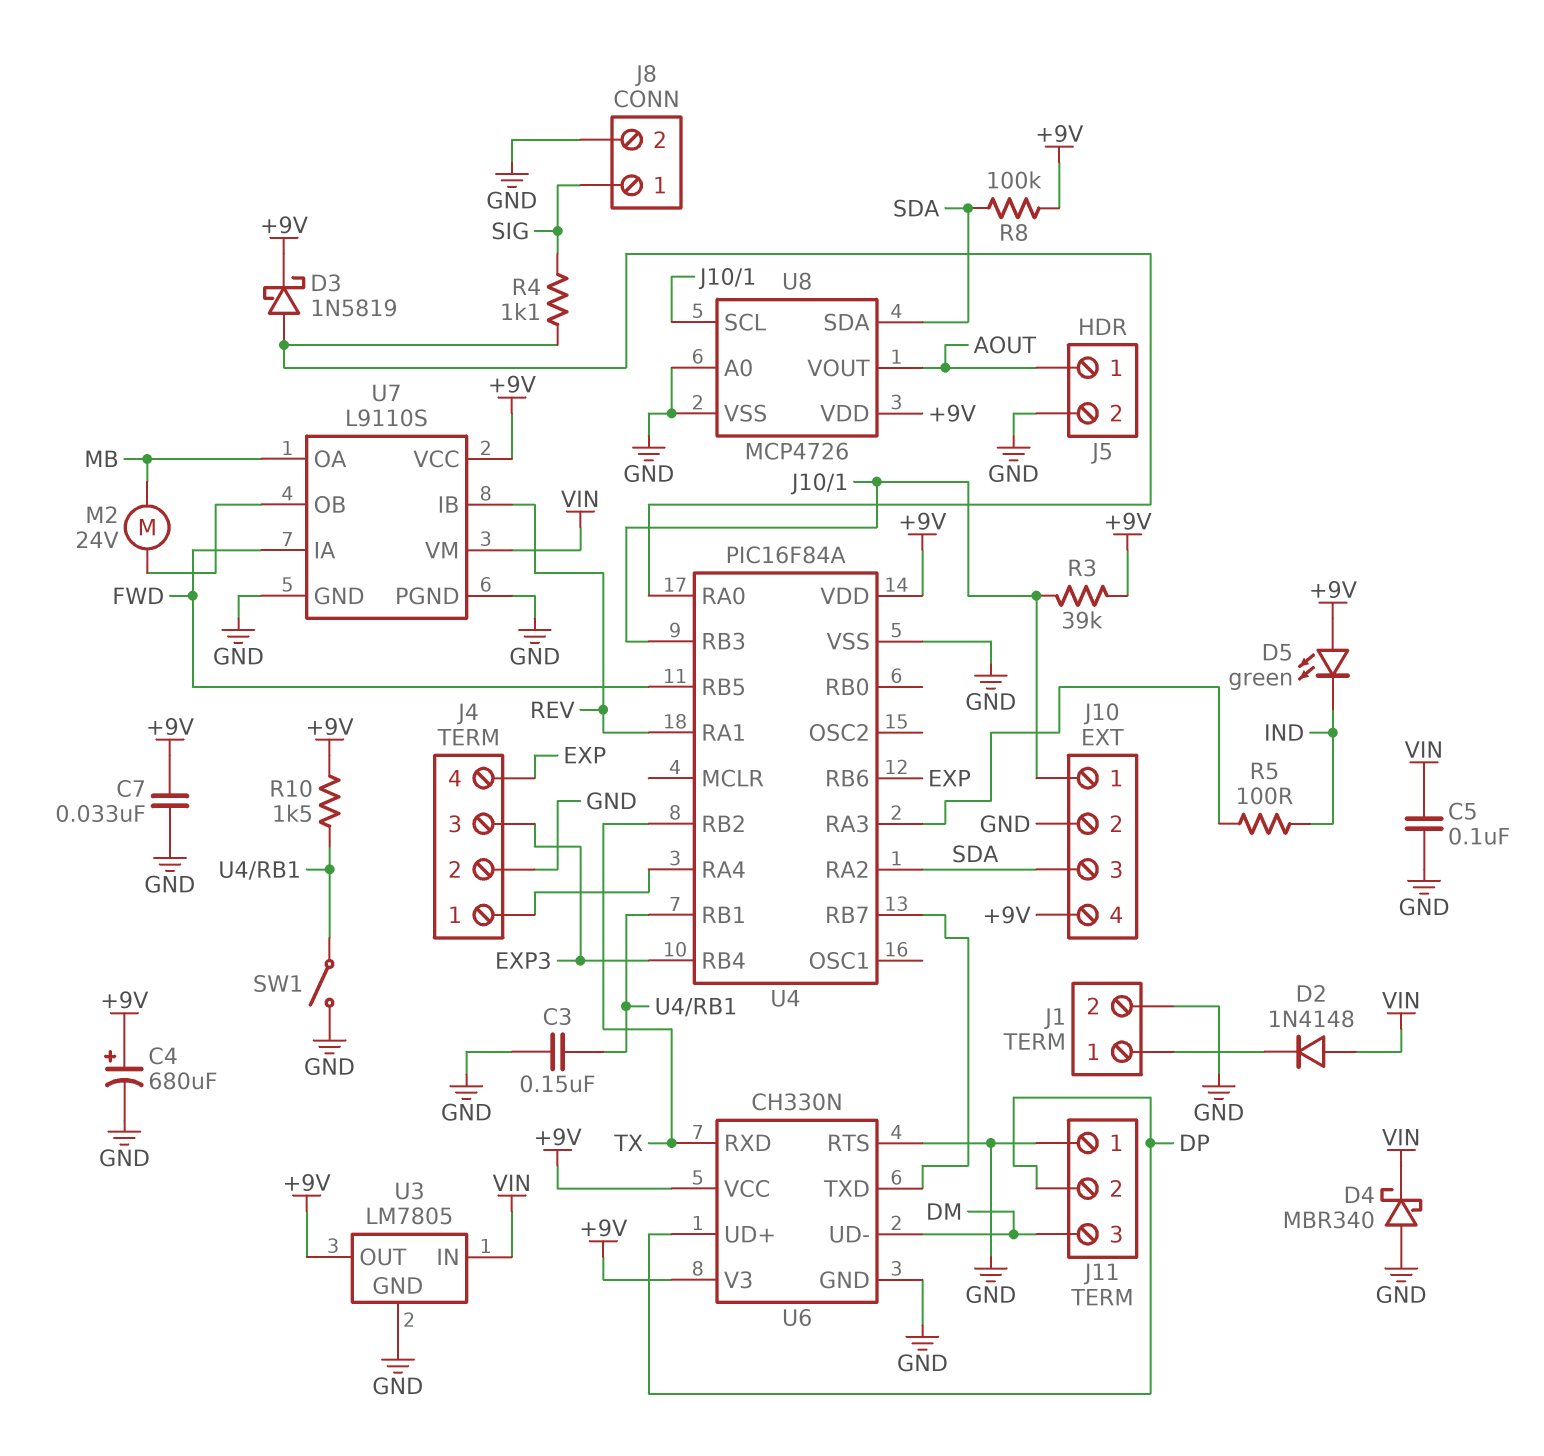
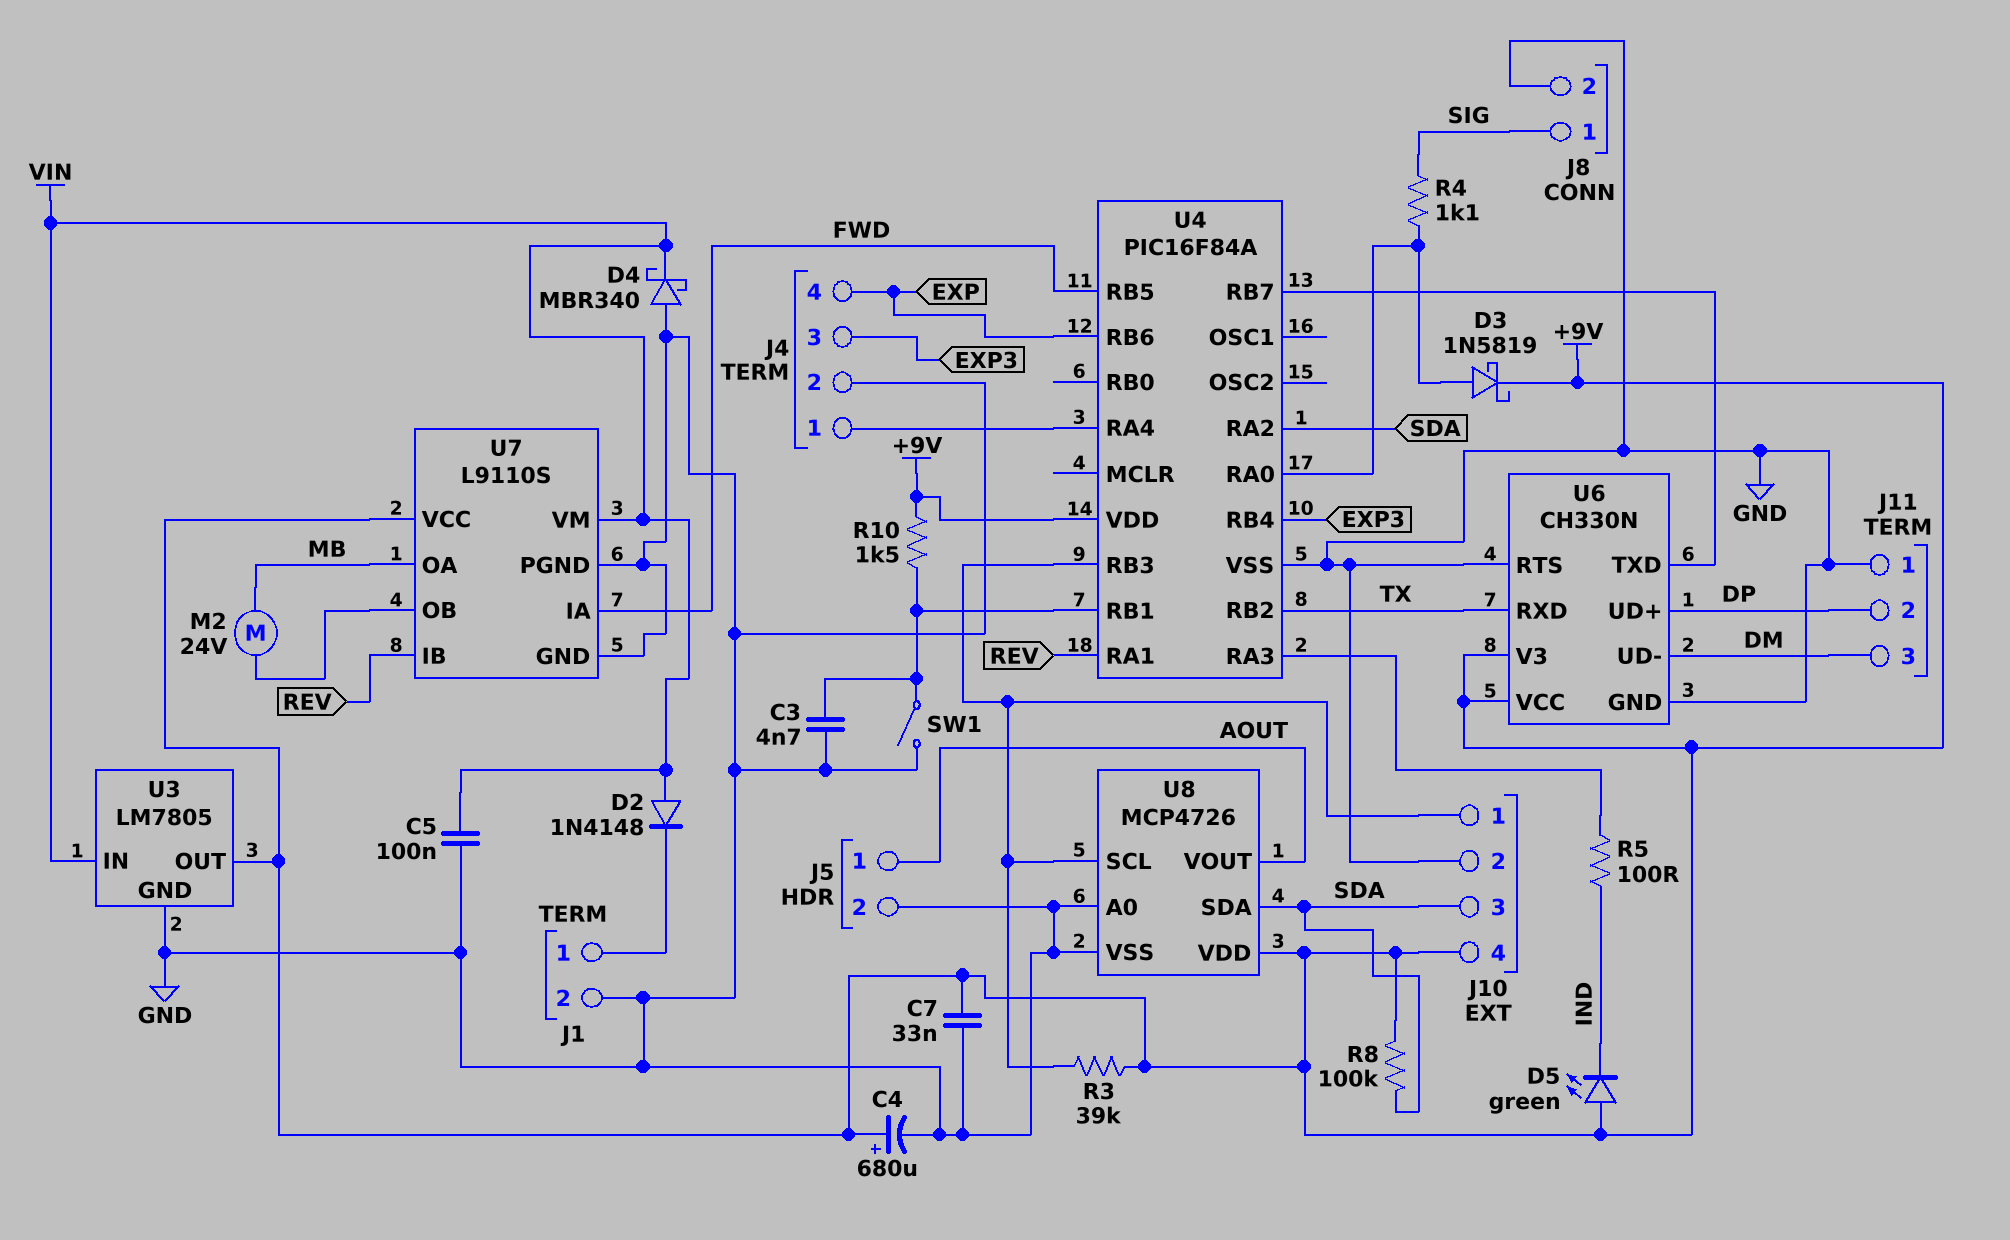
C3: 150nF (GND, U4/RB1) -> 4.7nF (GND, U4/RB1)

